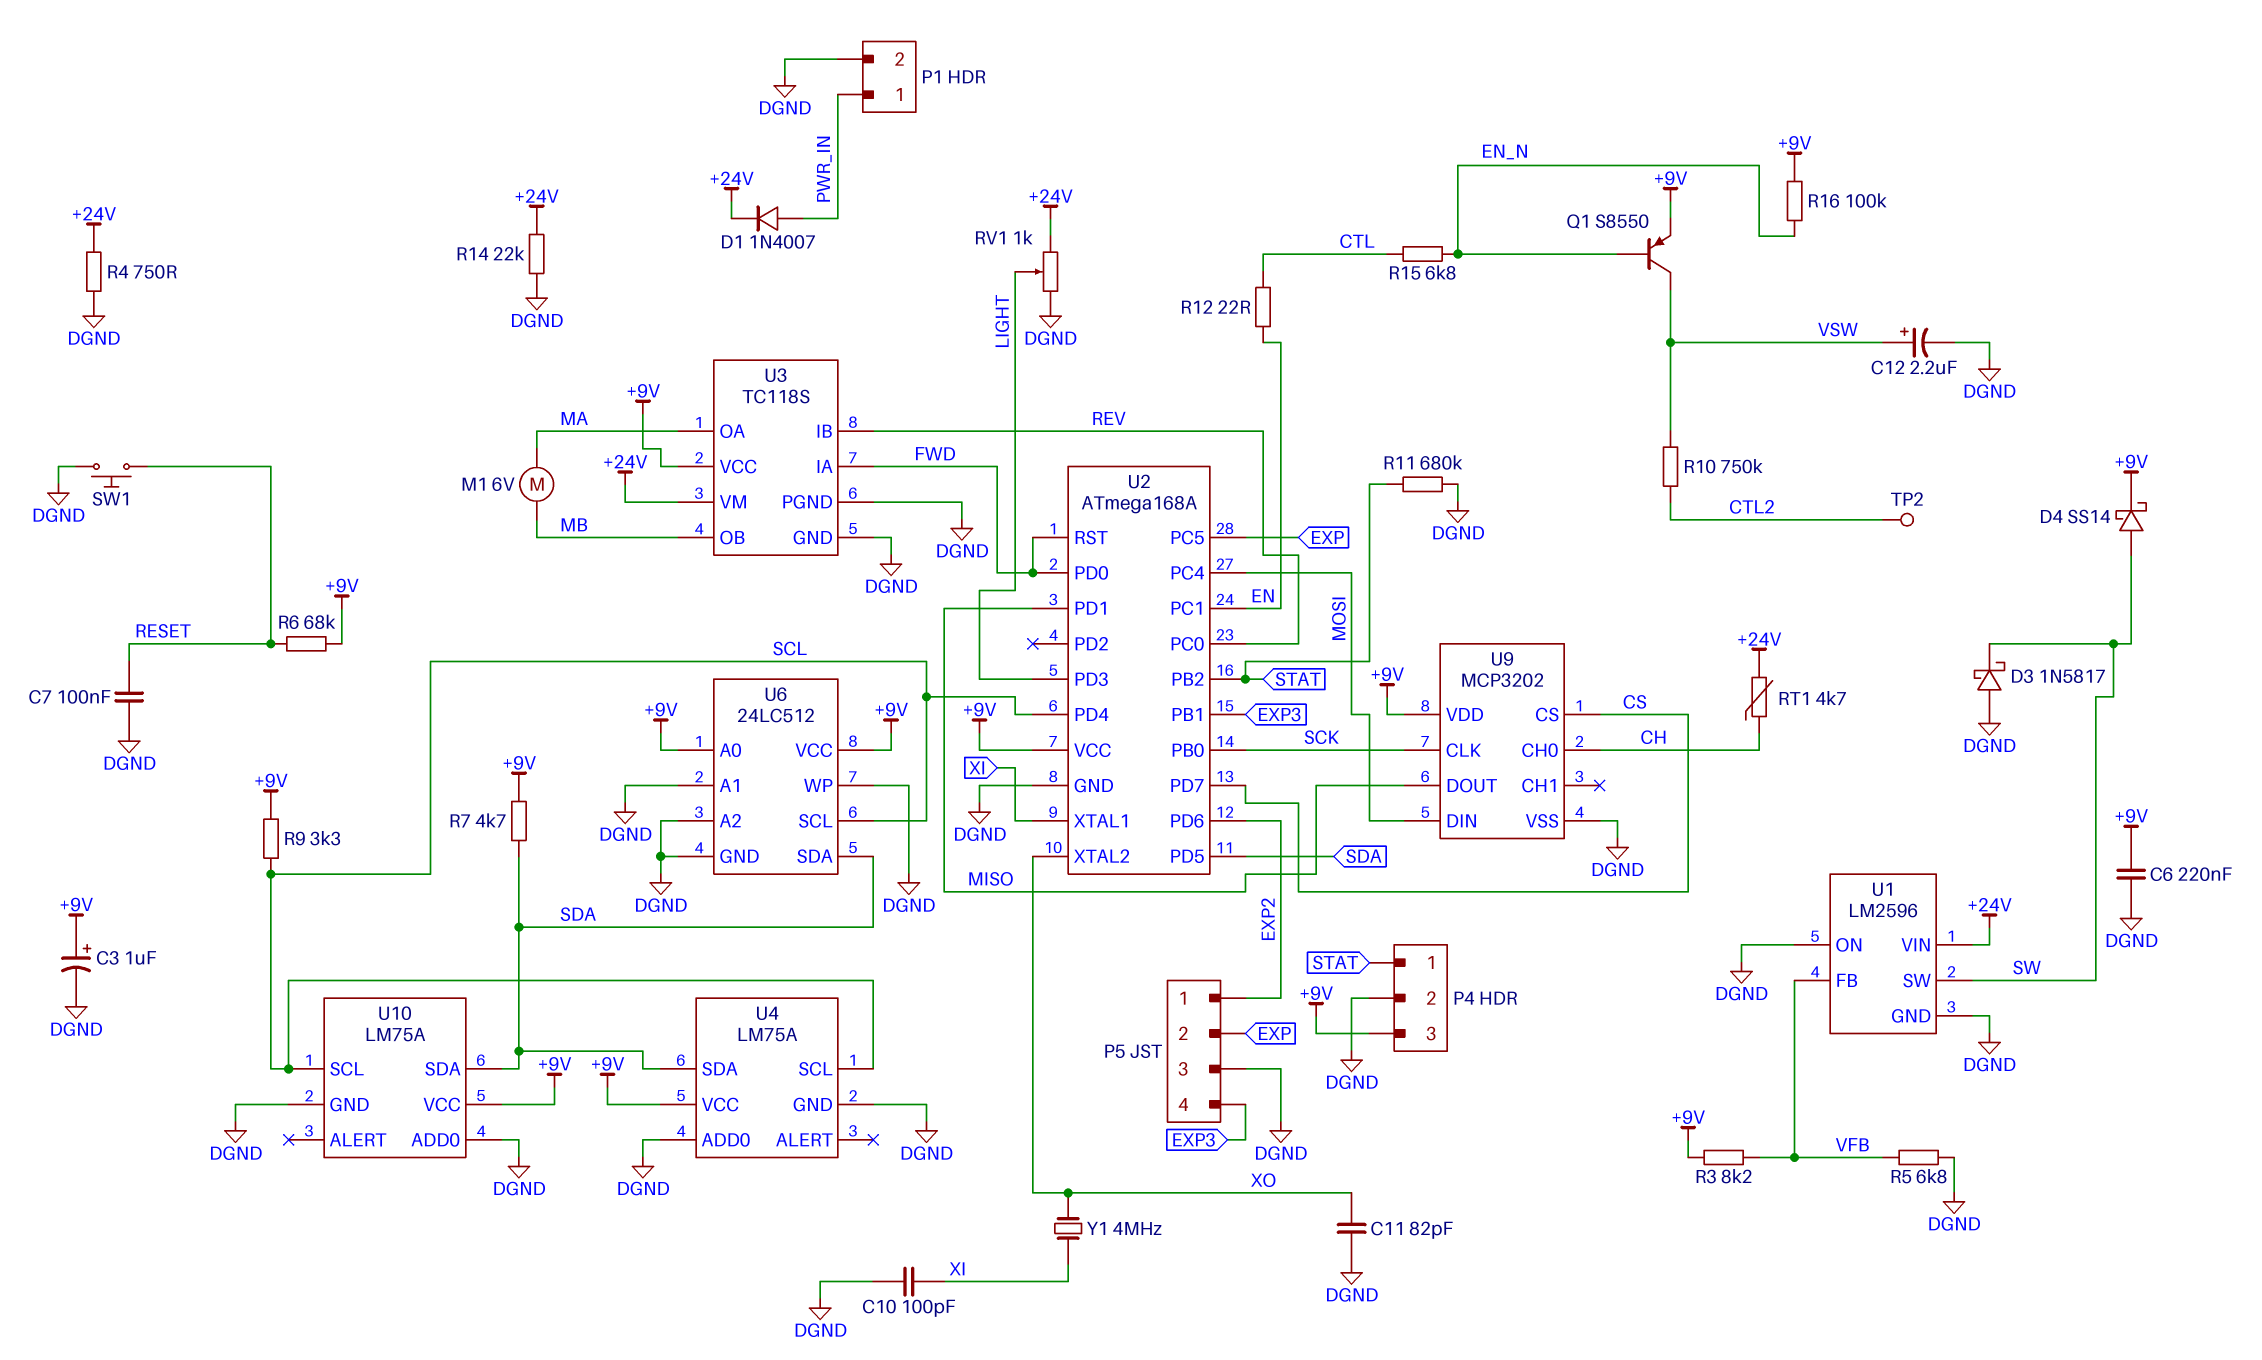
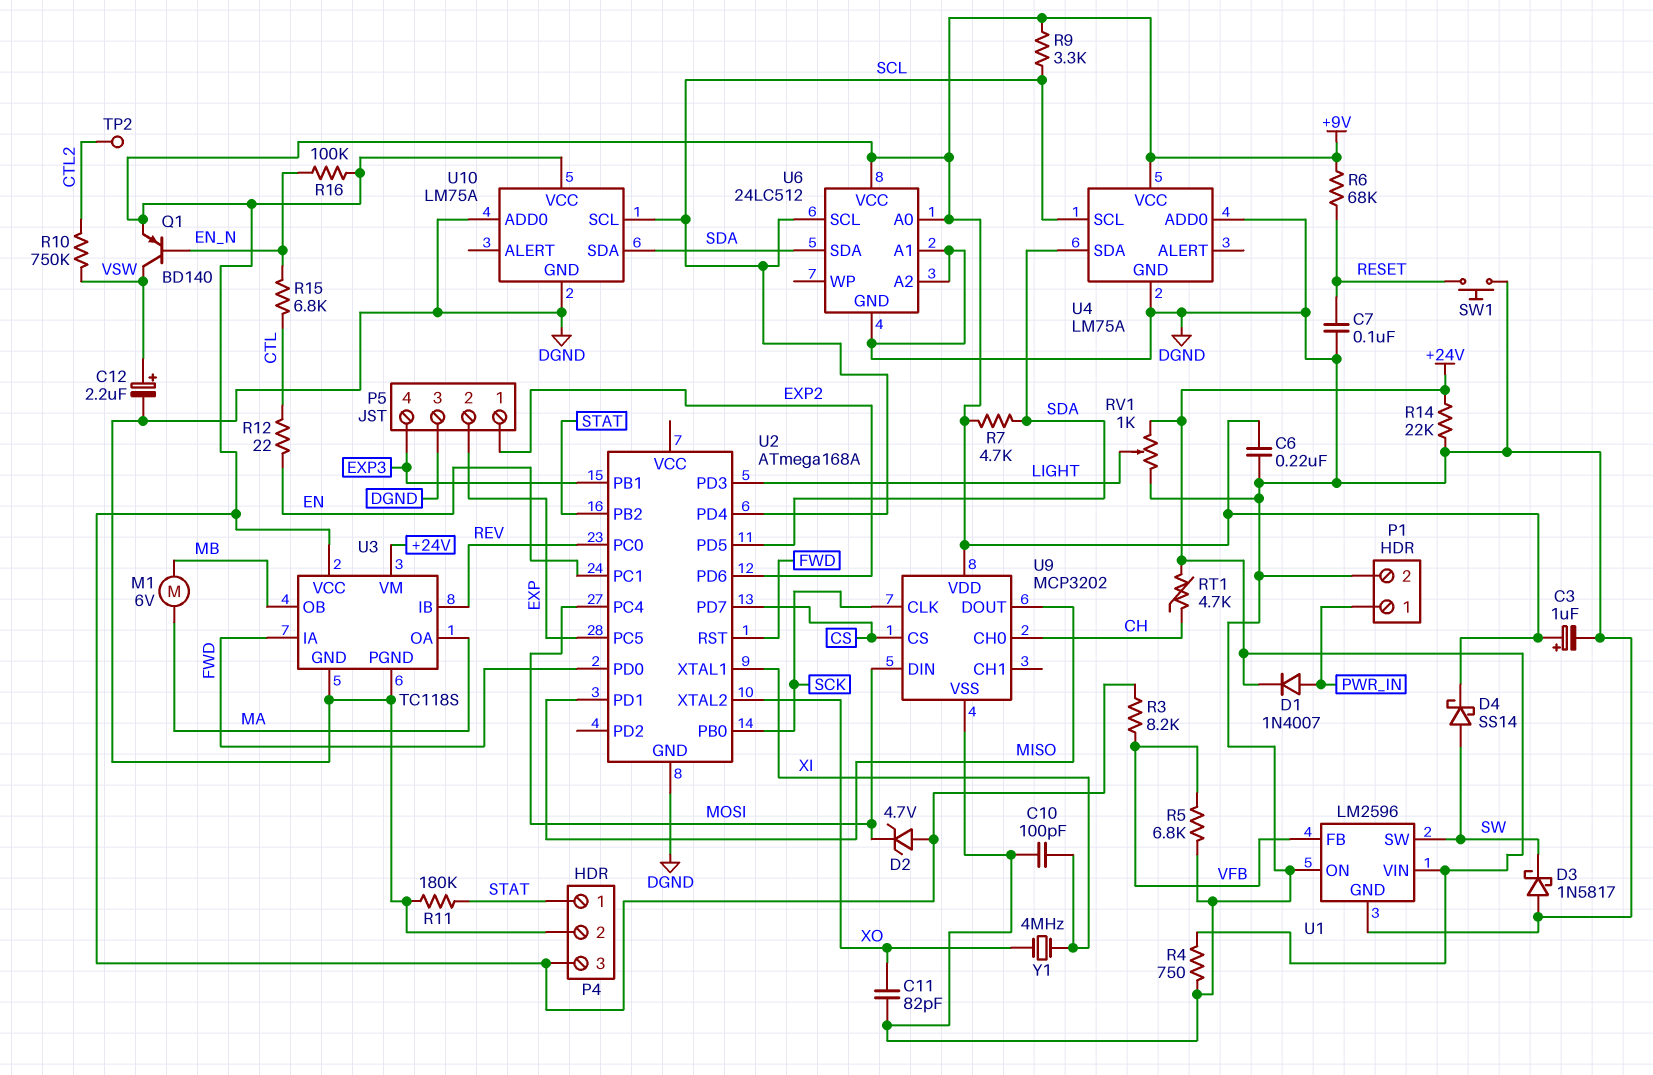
D2: none -> zener 4.7V (A +9V, K MOSI)
Q1: PNP S8550 (B EN_N, C VSW, E +9V) -> PNP BD140 (B EN_N, C VSW, E +9V)
R11: 680k (DGND, STAT) -> 180k (DGND, STAT)
U2 pin VCC: +9V -> none
U6 pin WP: DGND -> none

